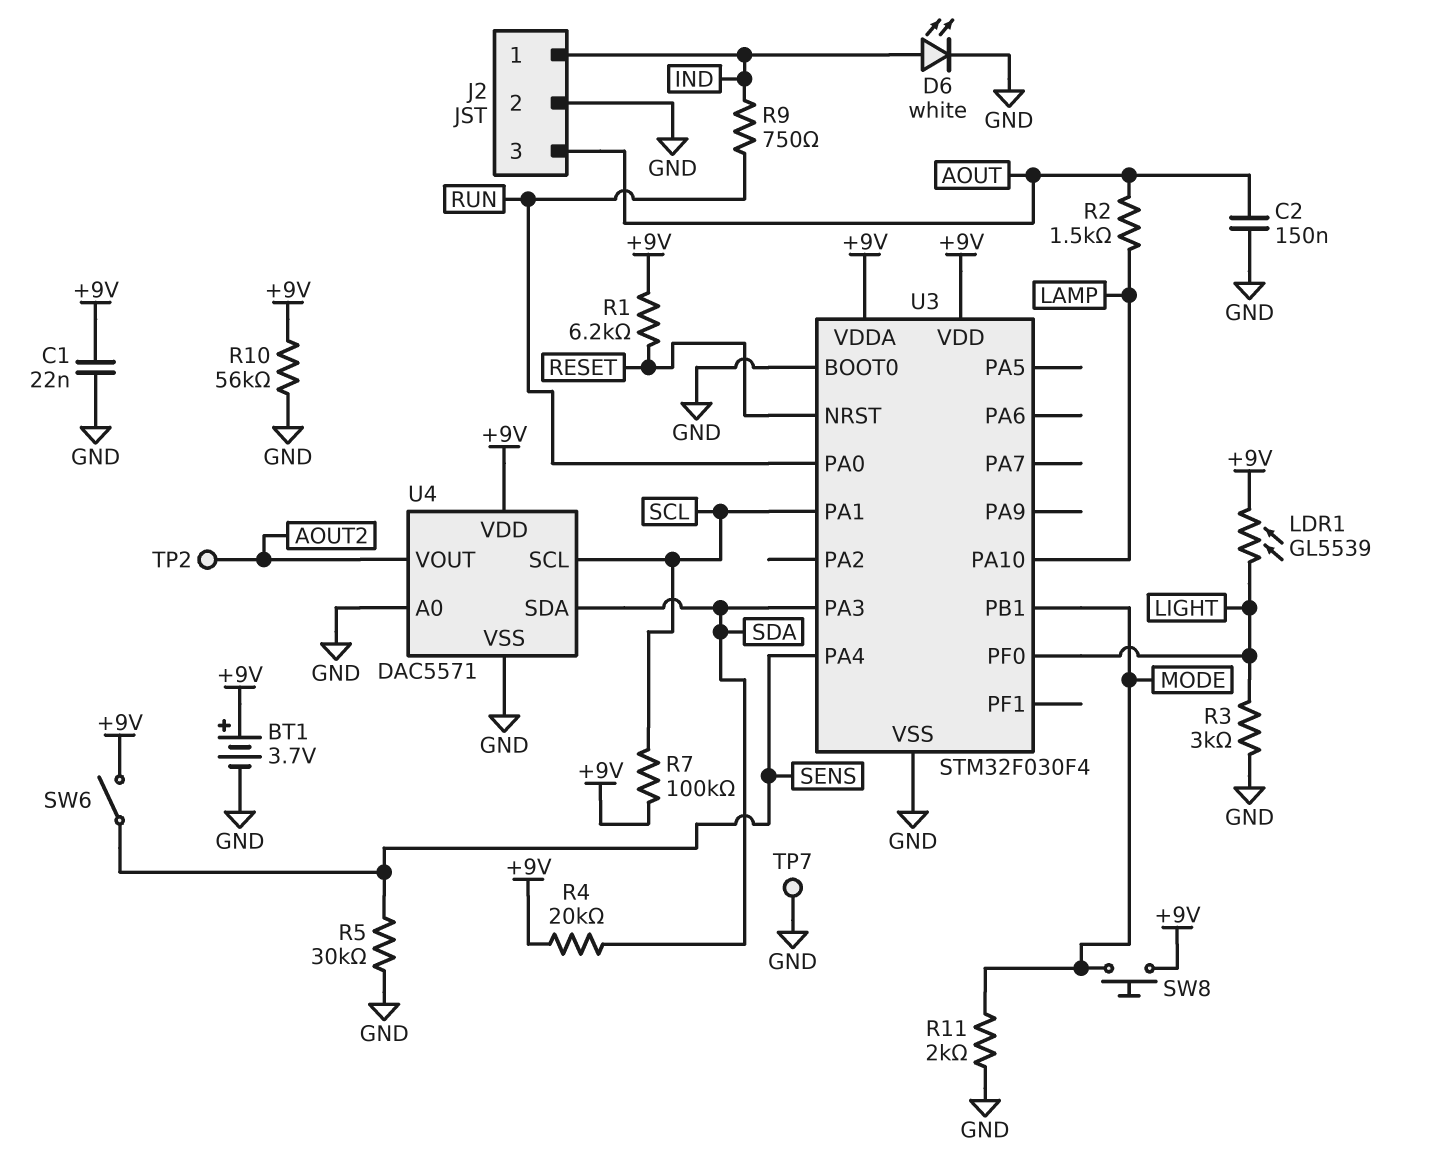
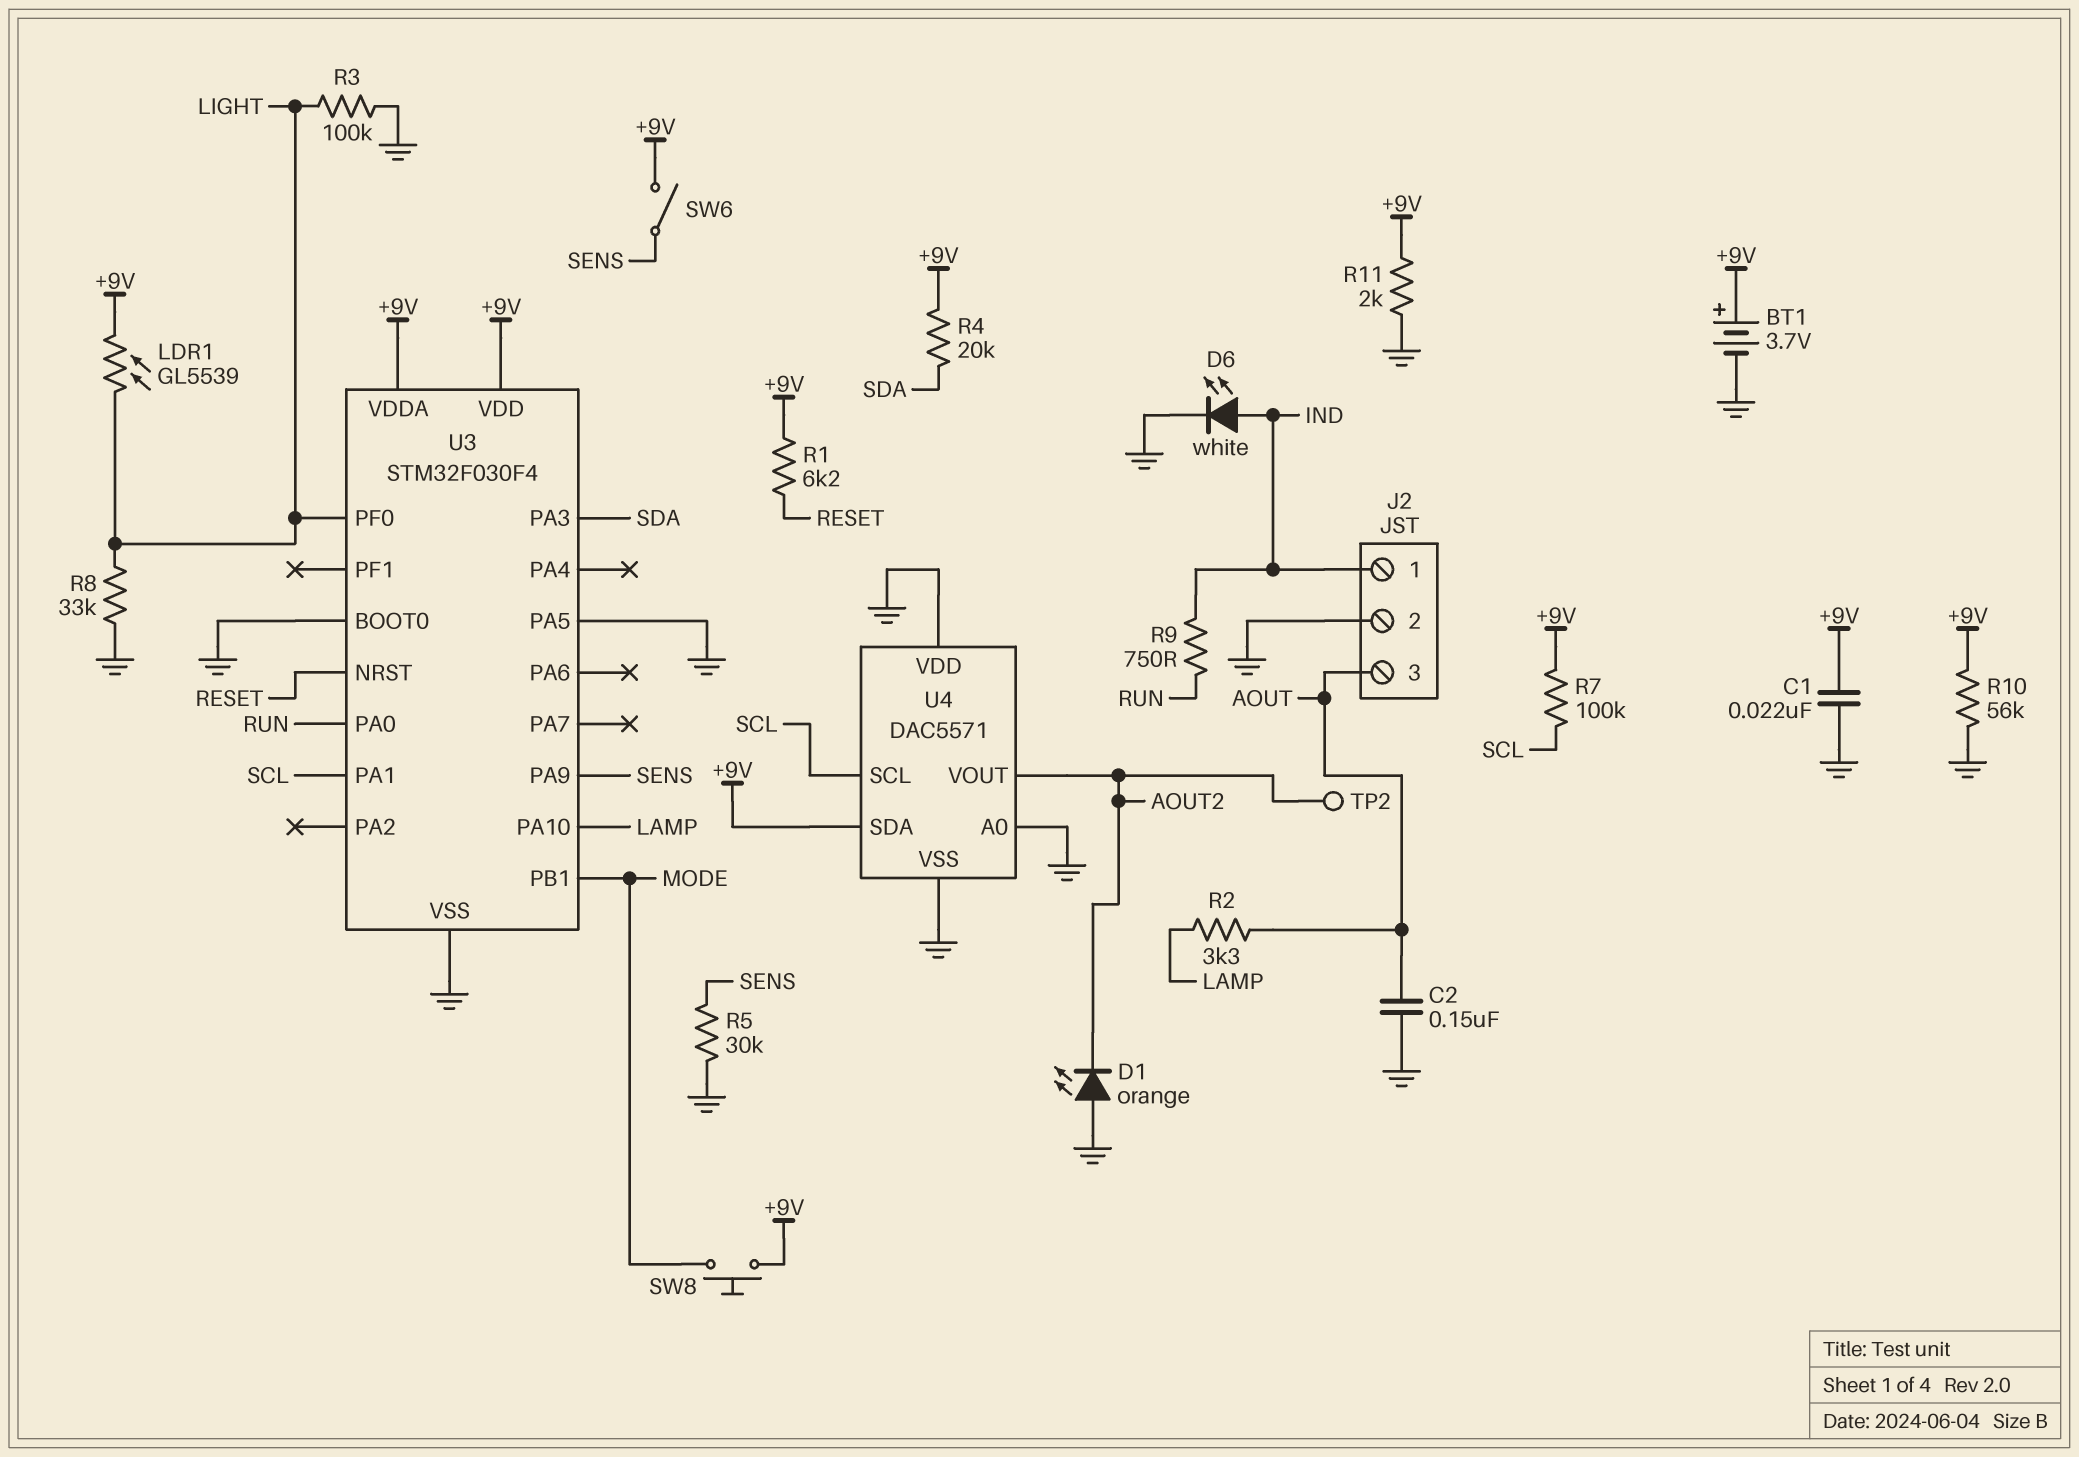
D1: none -> LED orange (A GND, K AOUT2)
R2: 1.5k (AOUT, LAMP) -> 3.3k (AOUT, LAMP)
R3: 3k (GND, LIGHT) -> 100k (GND, LIGHT)
R8: none -> 33k (GND, LIGHT)
R11: 2k (GND, MODE) -> 2k (+9V, GND)
TP7: test point (GND) -> none
U3 pin PA4: SENS -> none
U3 pin PA5: none -> GND
U3 pin PA9: none -> SENS
U4 pin SDA: SDA -> +9V
U4 pin VDD: +9V -> GND

